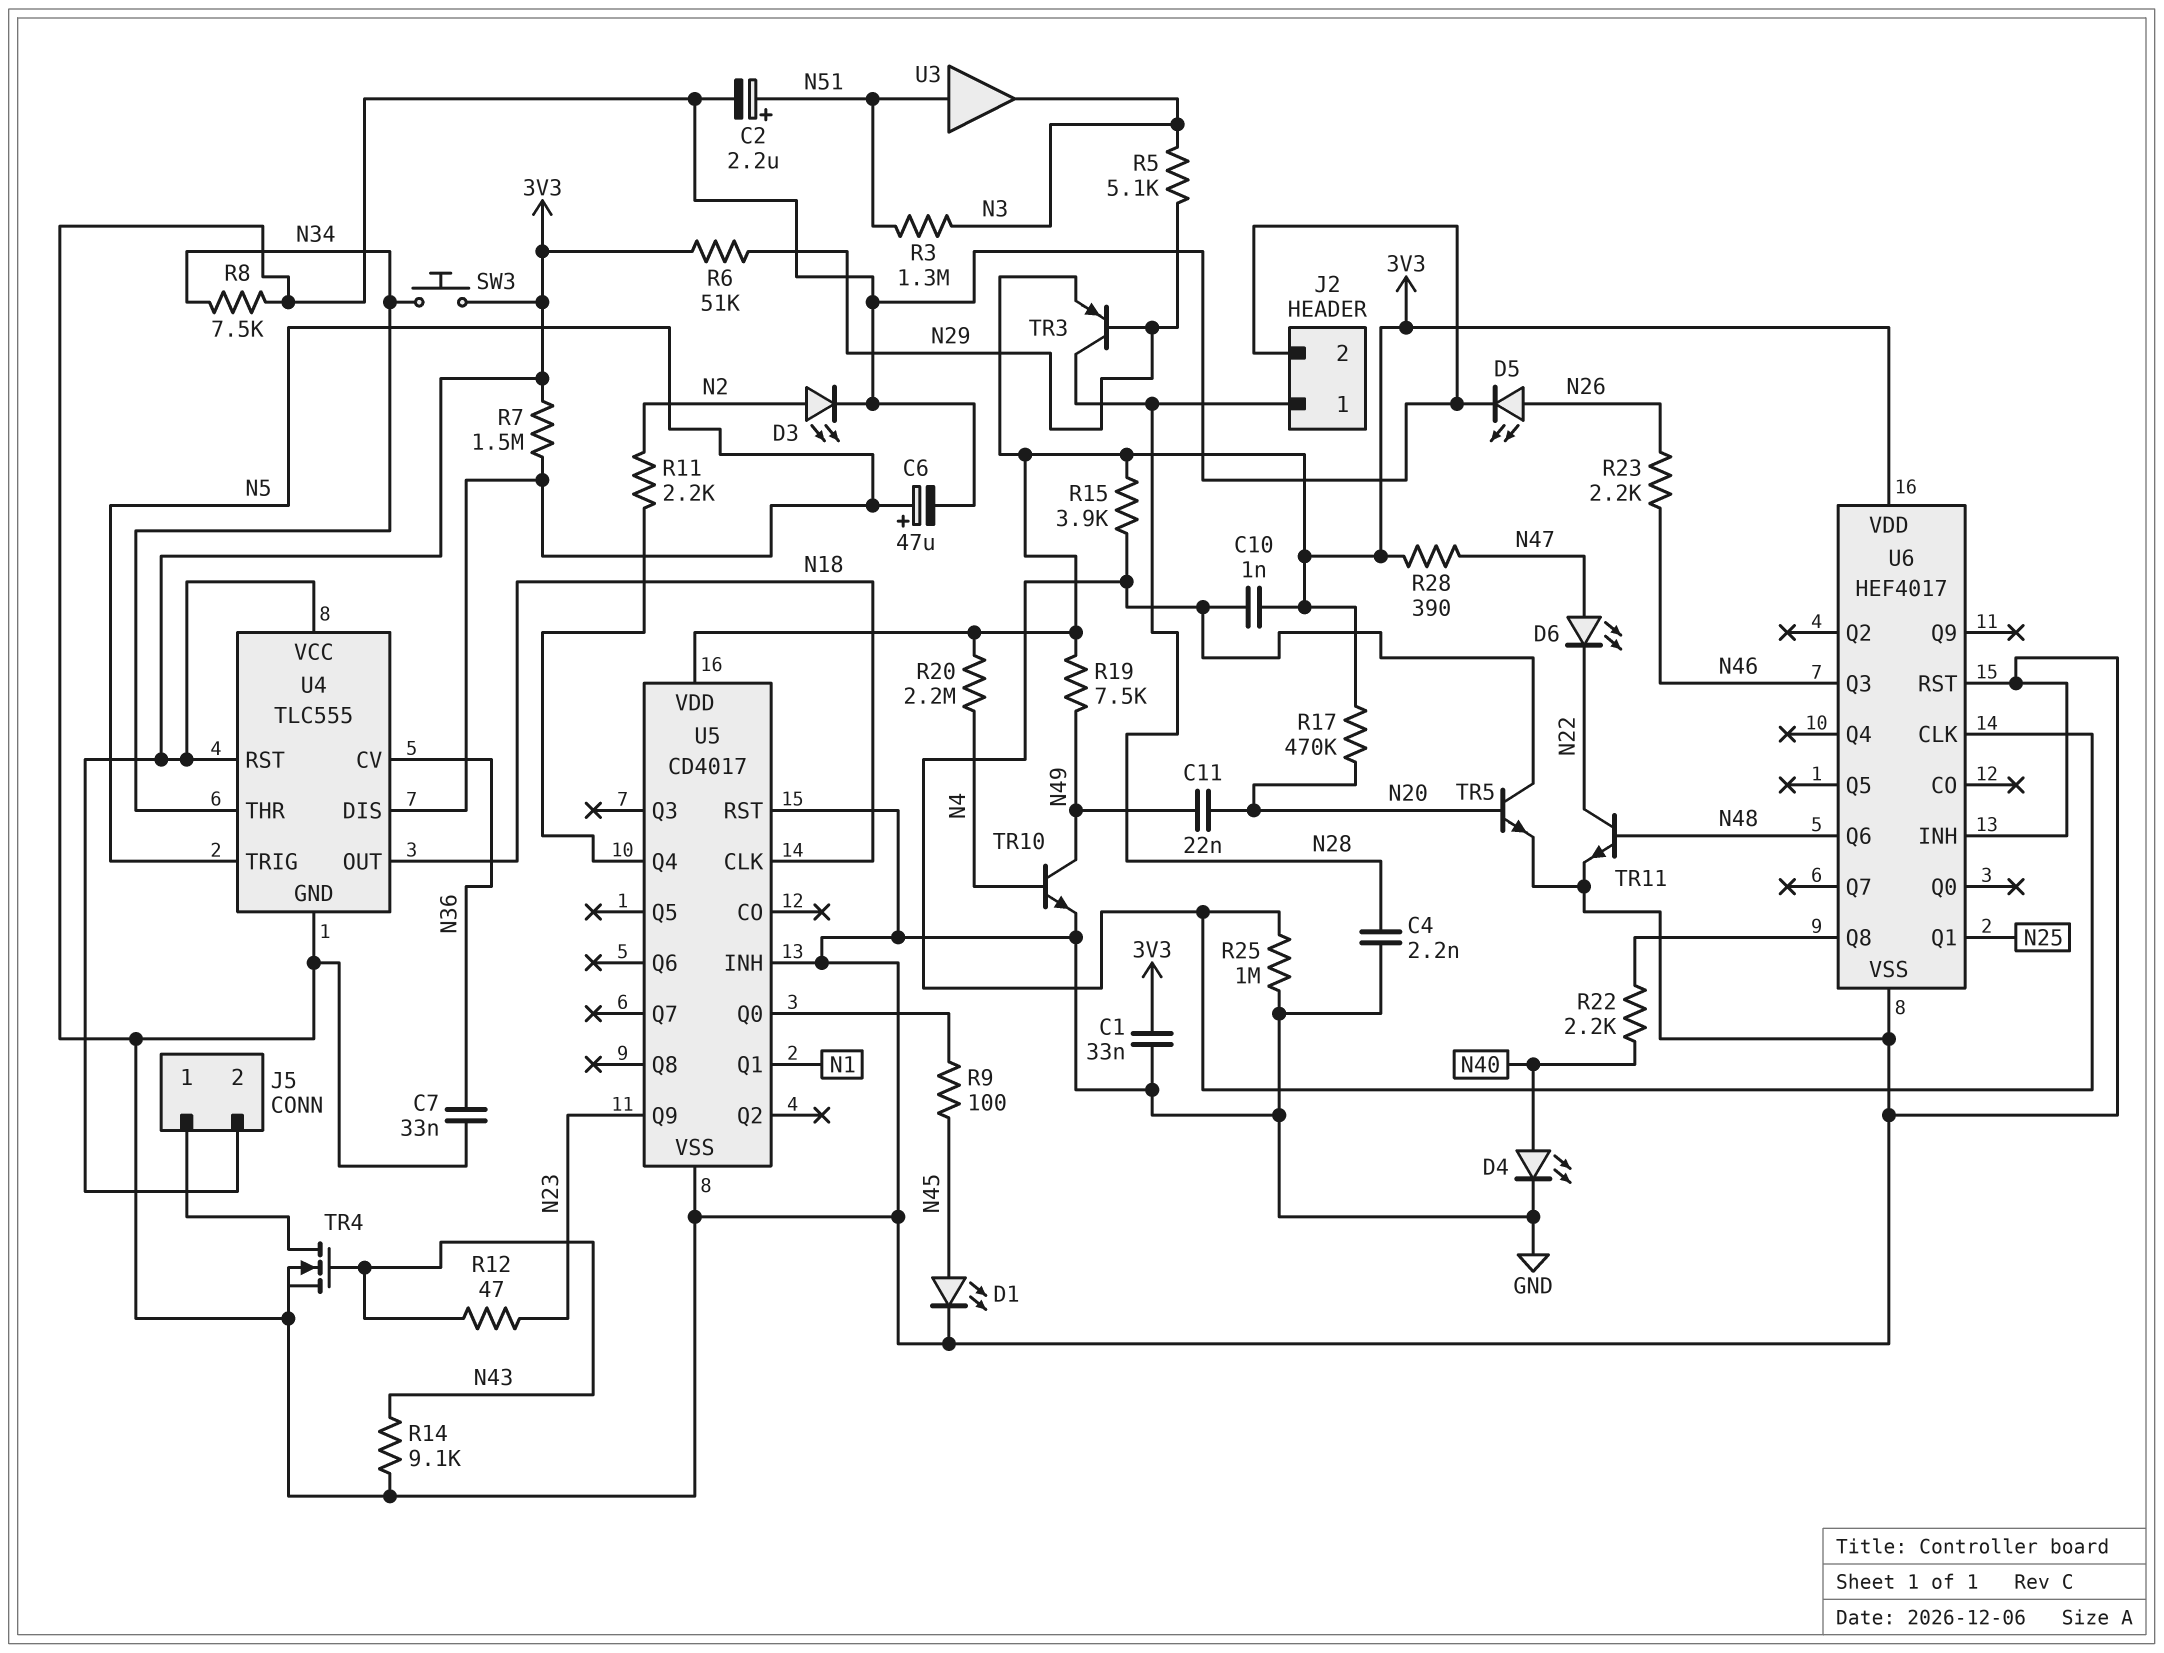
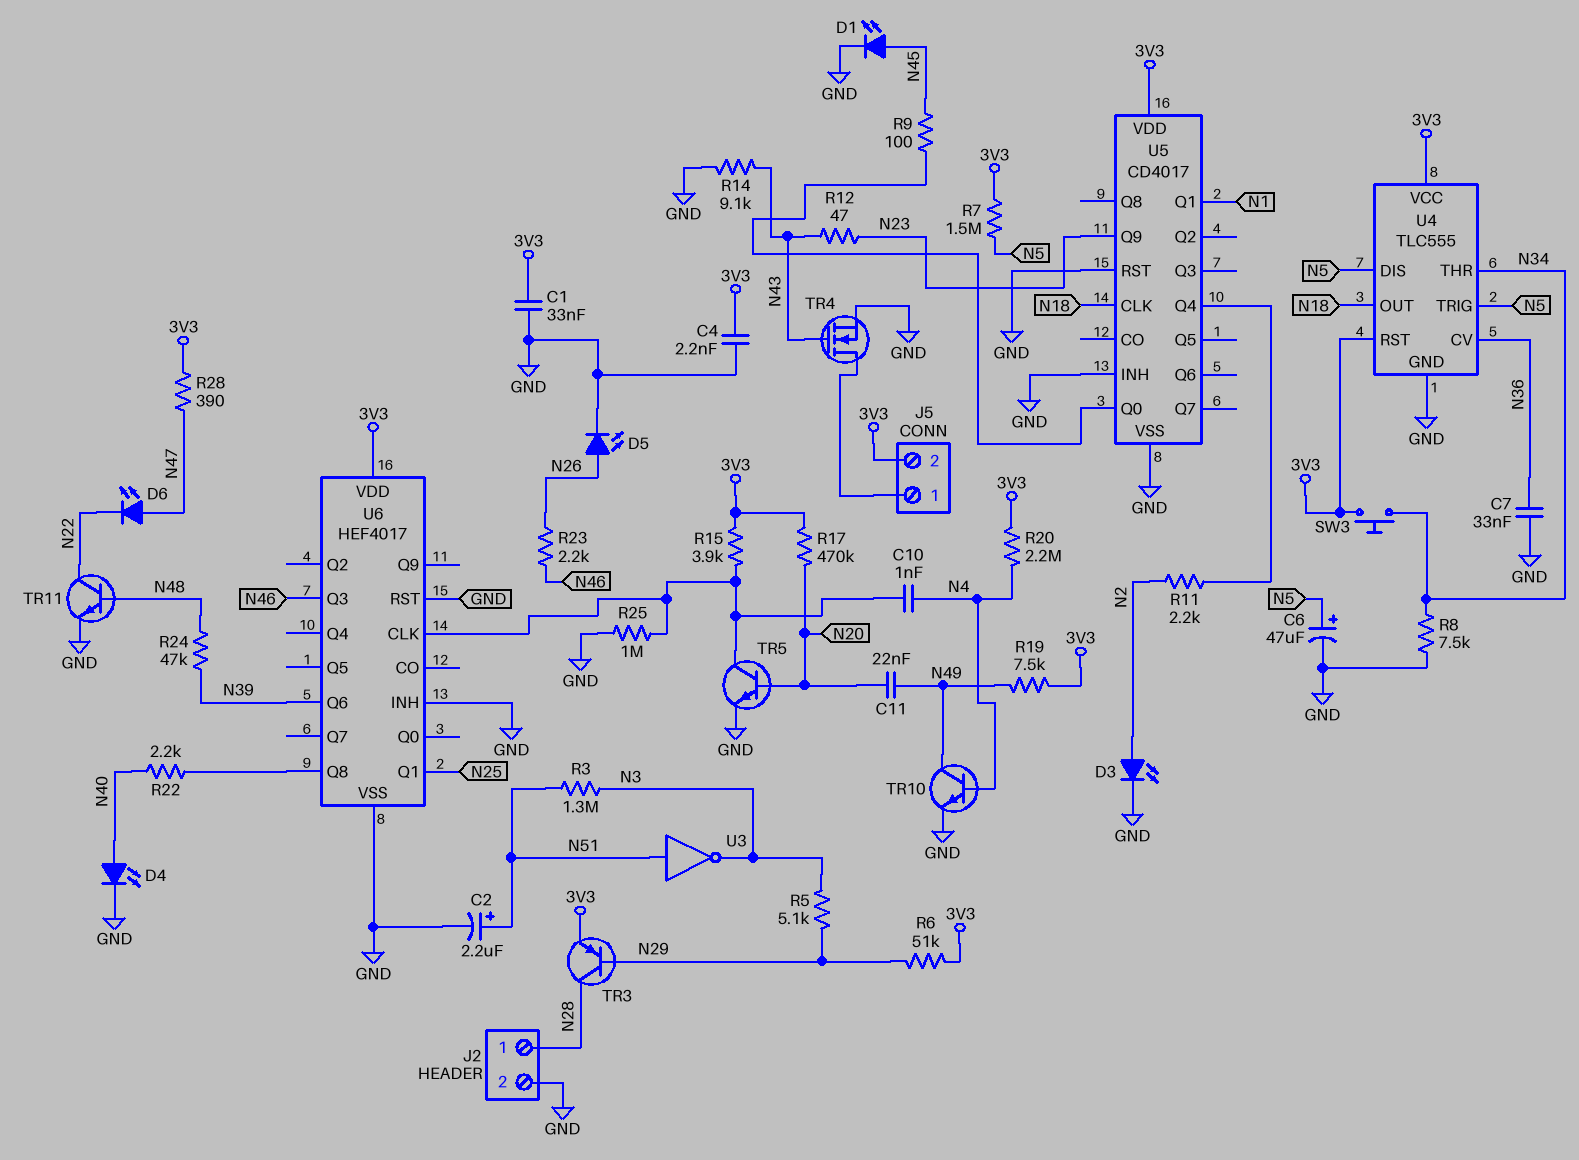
C4: 2.2nF (GND, N28) -> 2.2nF (3V3, GND)
C10: 1nF (3V3, U6/CLK) -> 1nF (N4, U6/CLK)
R24: none -> 47k (N39, N48)
U3: buffer (in N51, out N3) -> NOT (in N51, out N3)
U6 pin Q6: N48 -> N39

